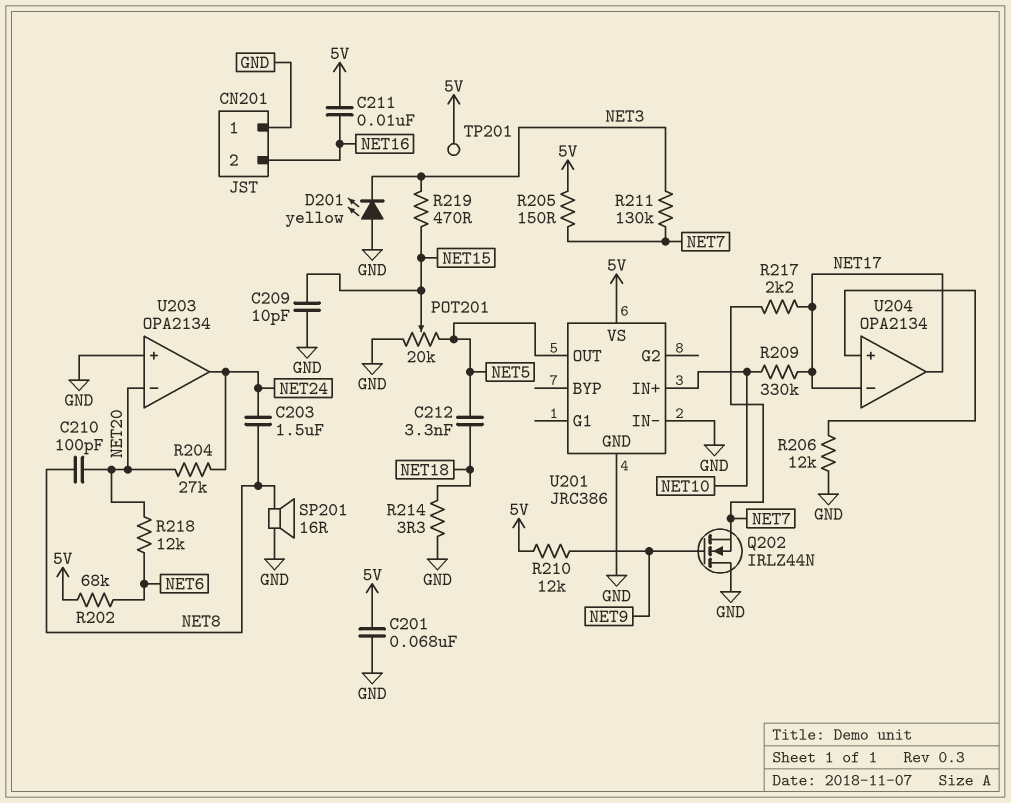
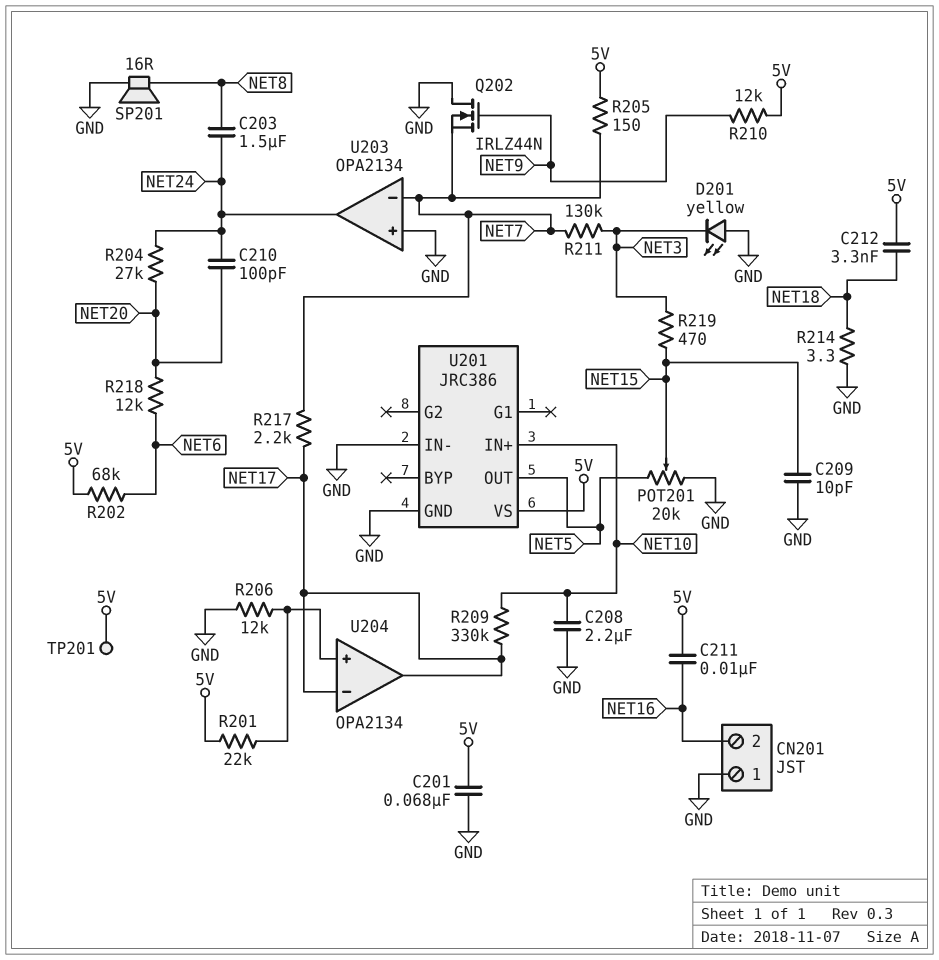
C208: none -> 2.2uF (GND, NET10)
C210: 100pF (NET8, NET20) -> 100pF (NET20, NET24)
C212: 3.3nF (NET5, NET18) -> 3.3nF (5V, NET18)
R201: none -> 22k (5V, U204/in+)
U203 pin in-: NET20 -> NET7

